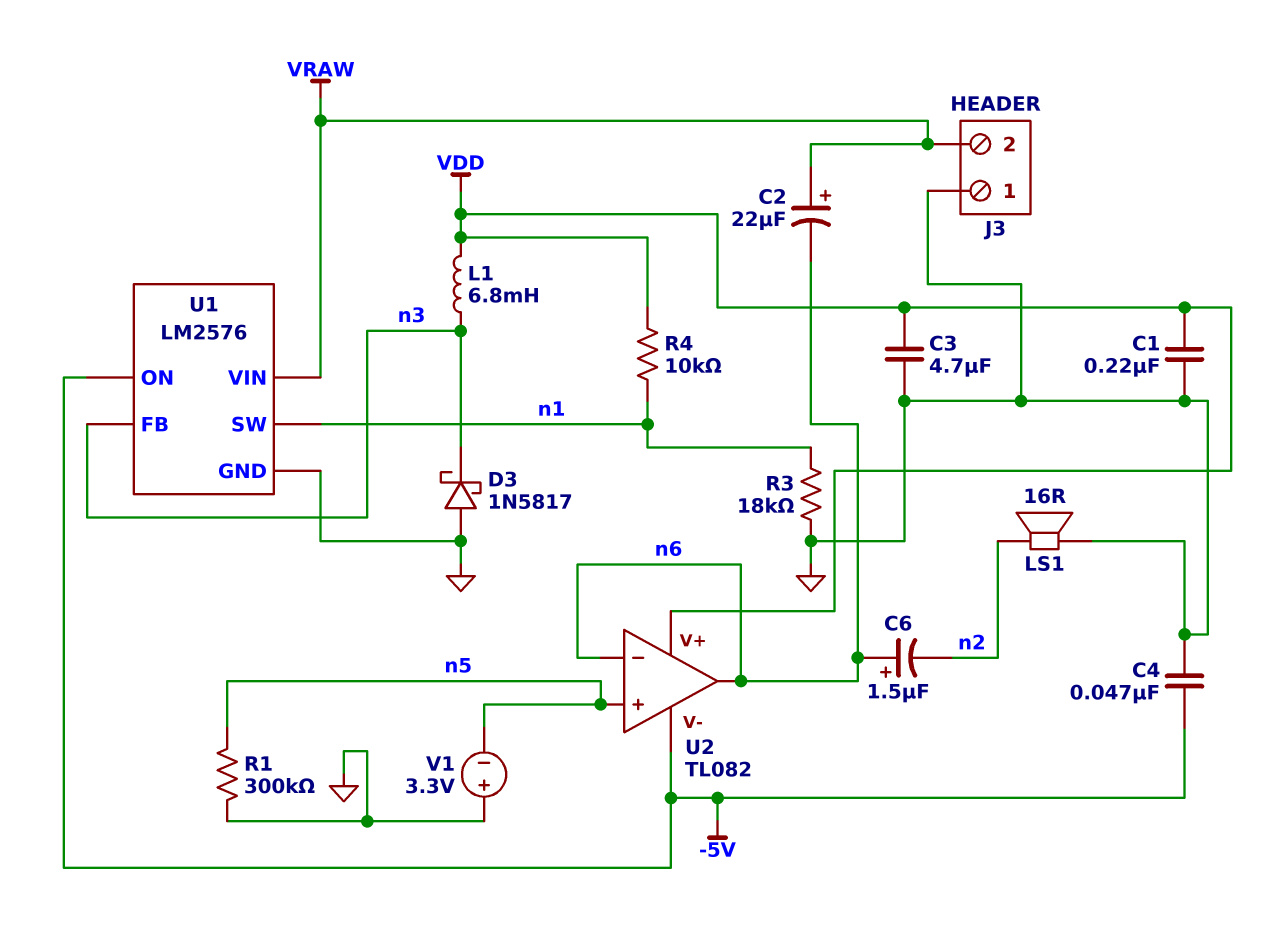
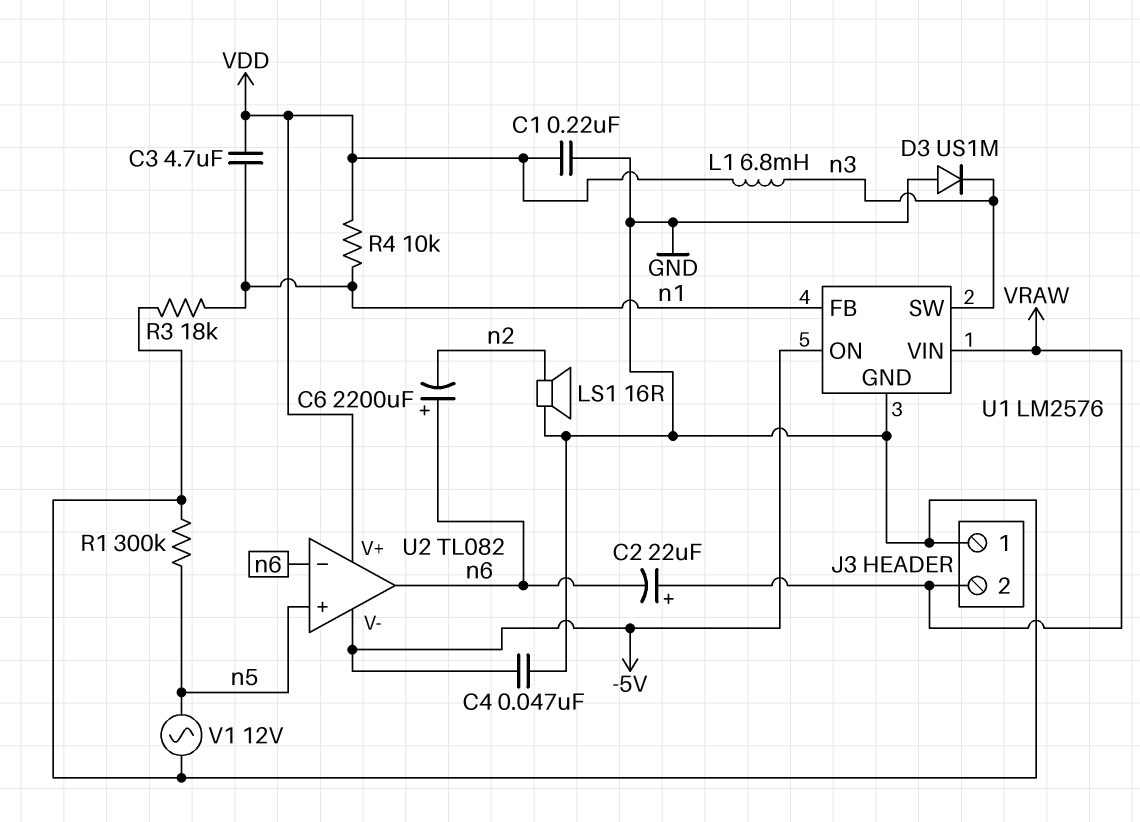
C3: 4.7uF (GND, VDD) -> 4.7uF (VDD, n1)
C6: 1.5uF (plus n6, minus n2) -> 2200uF (plus n6, minus n2)
D3: schottky 1N5817 (A GND, K n3) -> diode US1M (A GND, K n3)
U1 pin FB: n3 -> n1
U1 pin SW: n1 -> n3
V1: 3.3V (plus GND, minus n5) -> AC 12V (GND, n5)

